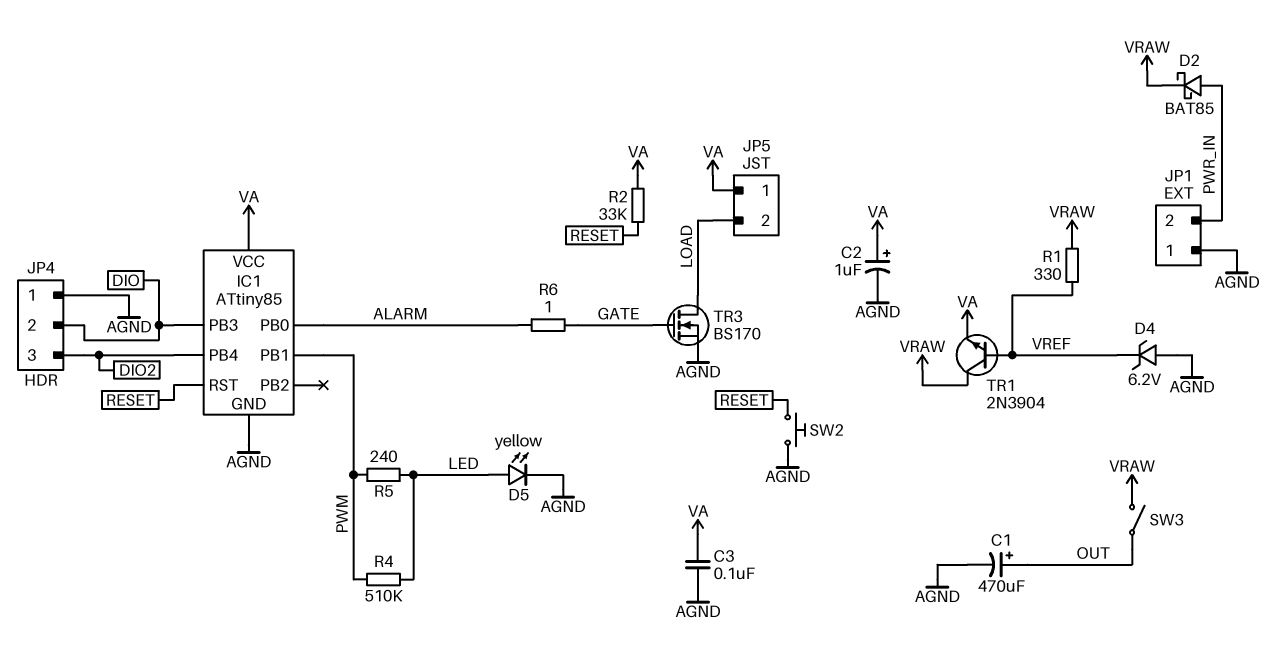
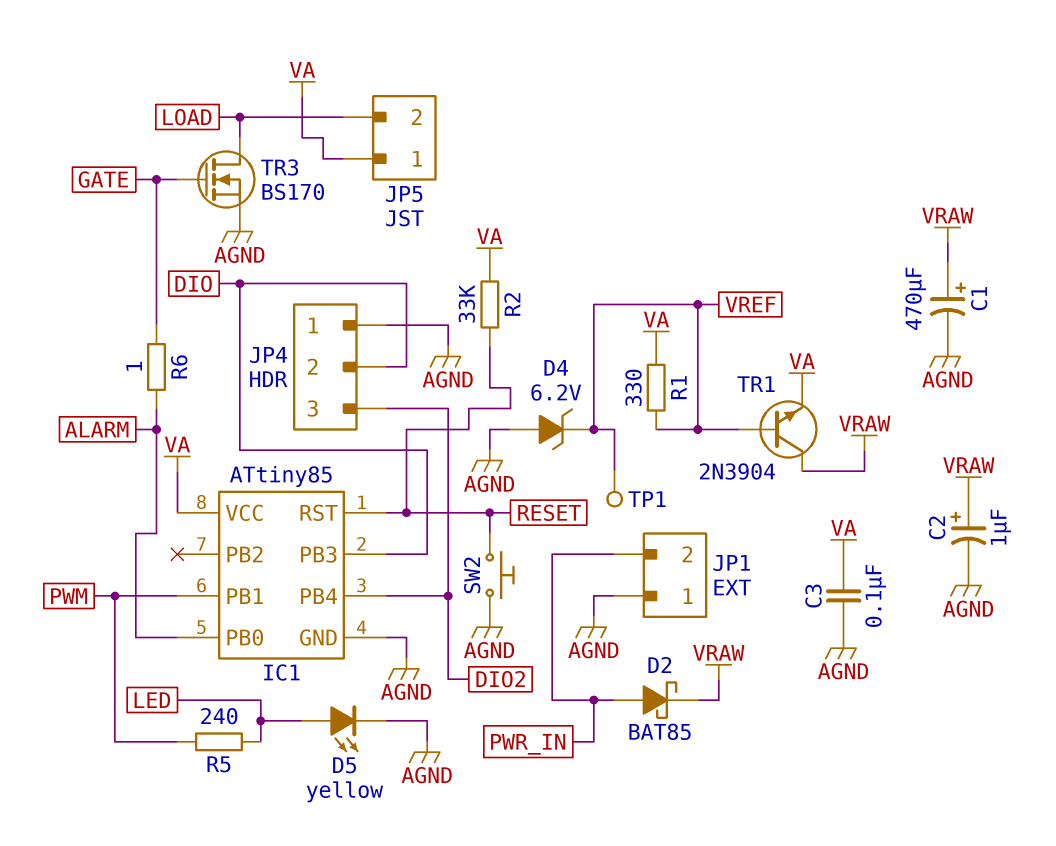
C1: 470uF (plus OUT, minus AGND) -> 470uF (plus VRAW, minus AGND)
C2: 1uF (plus VA, minus AGND) -> 1uF (plus VRAW, minus AGND)
R1: 330 (VRAW, VREF) -> 330 (VA, VREF)
R4: 510k (LED, PWM) -> none
SW3: switch (OUT, VRAW) -> none
TP1: none -> test point (VREF)

